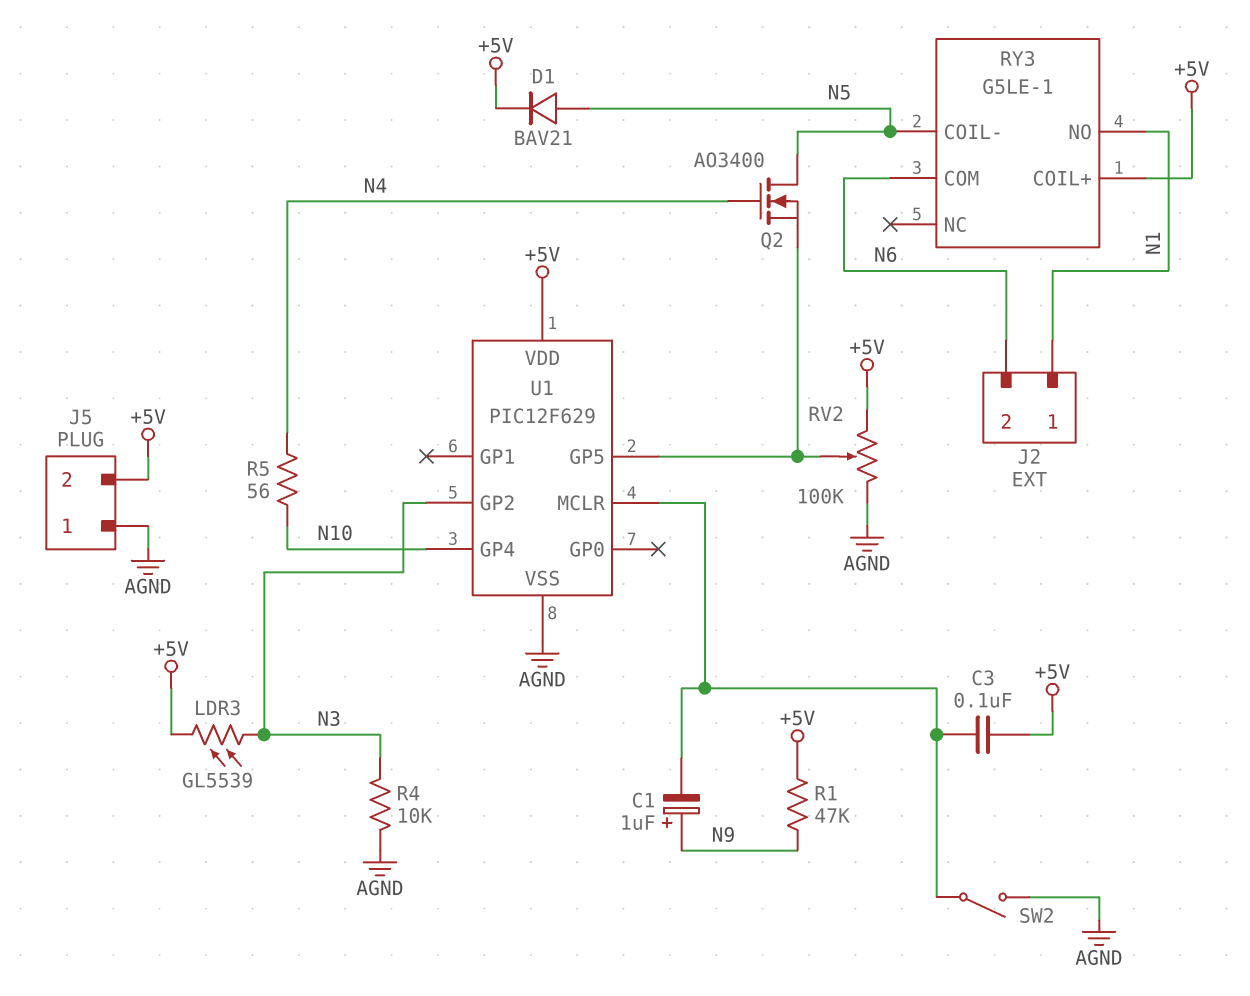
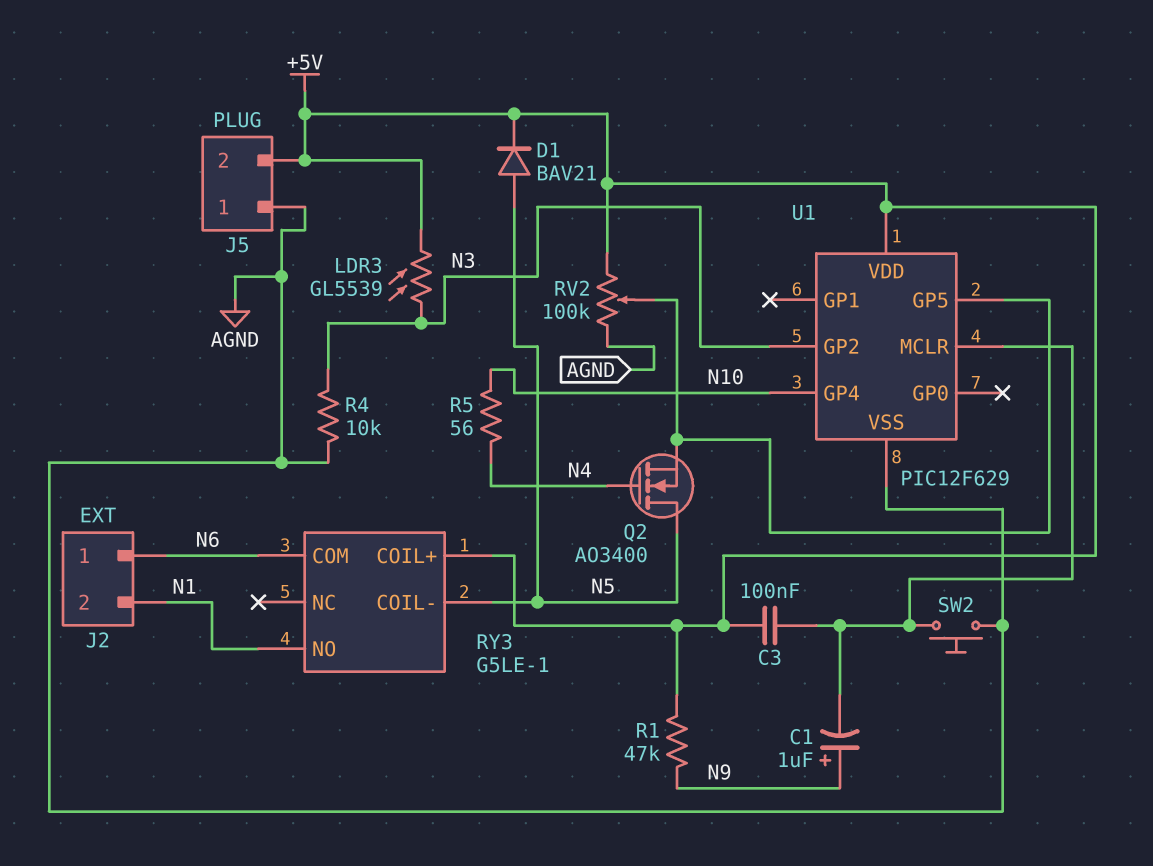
J2 pin 1: N1 -> N6
J2 pin 2: N6 -> N1
SW2: switch (AGND, U1/MCLR) -> button (AGND, U1/MCLR)

